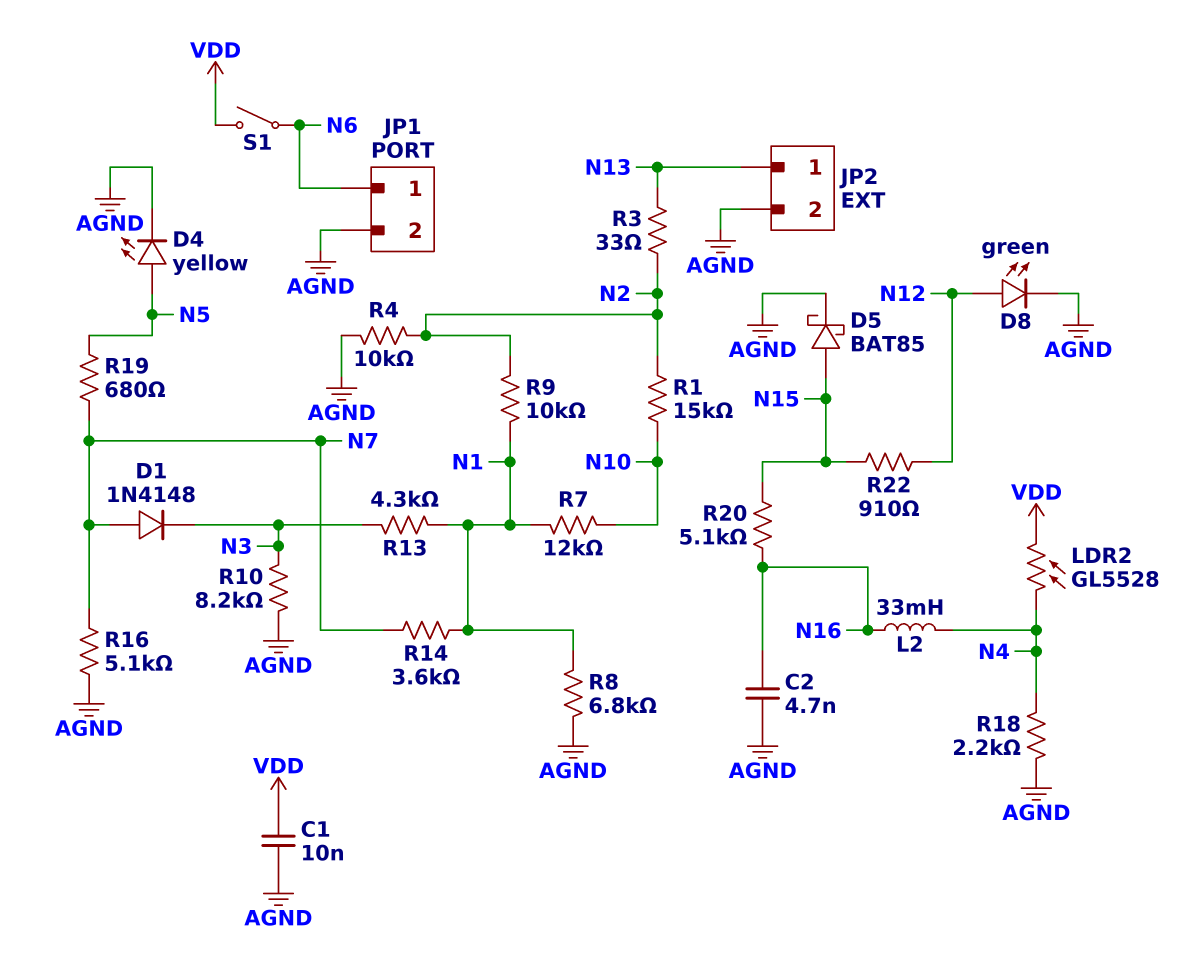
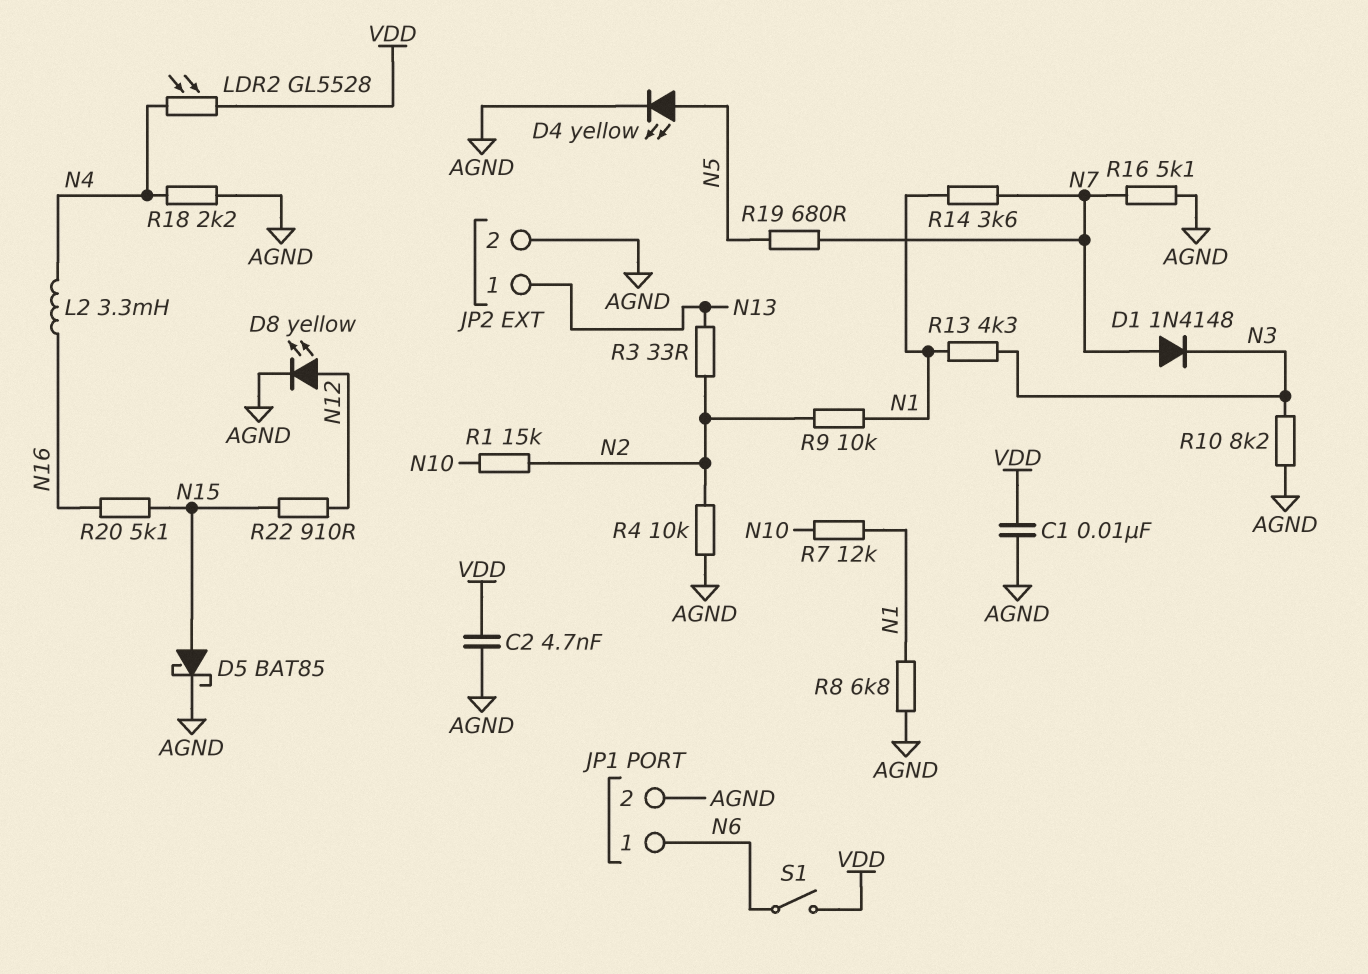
C2: 4.7nF (AGND, N16) -> 4.7nF (AGND, VDD)
D8: LED green (A N12, K AGND) -> LED yellow (A N12, K AGND)
L2: 33mH (N4, N16) -> 3.3mH (N4, N16)

